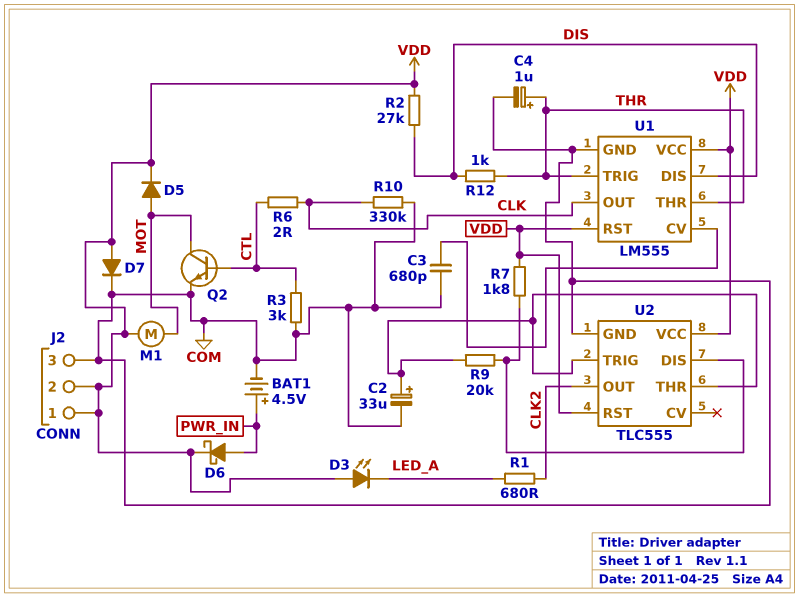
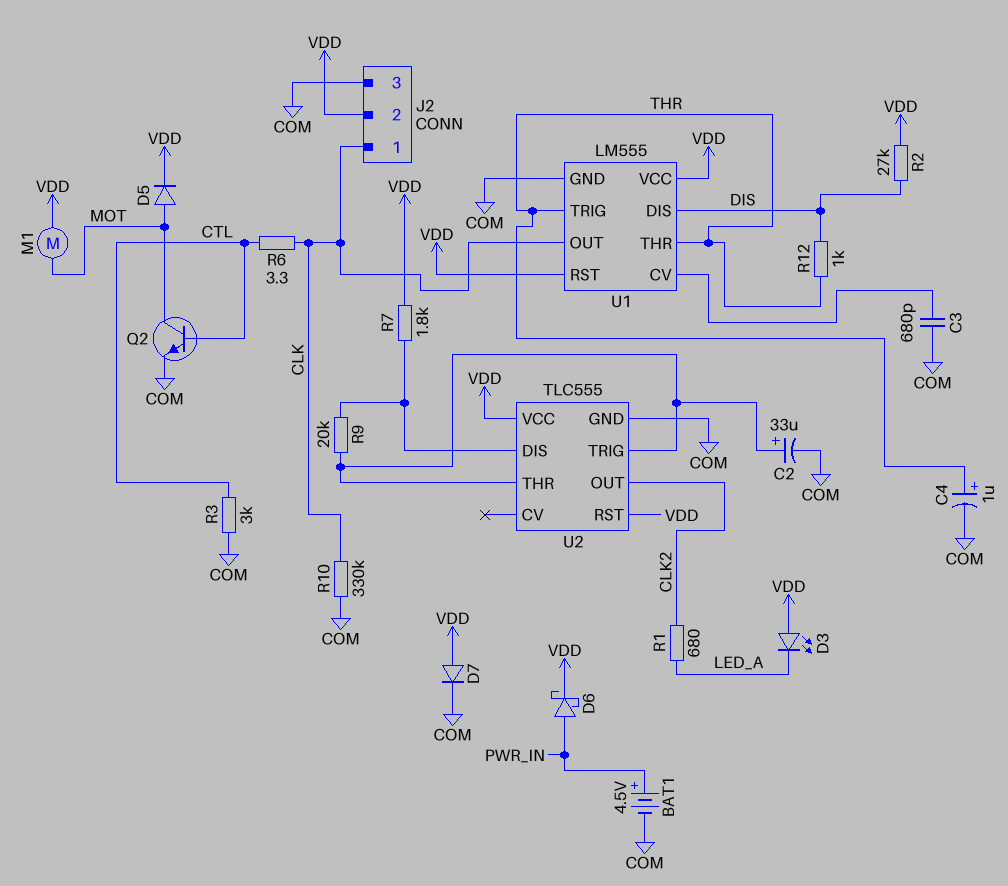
J2 pin 1: VDD -> CLK
R6: 2 (CLK, CTL) -> 3.3 (CLK, CTL)

